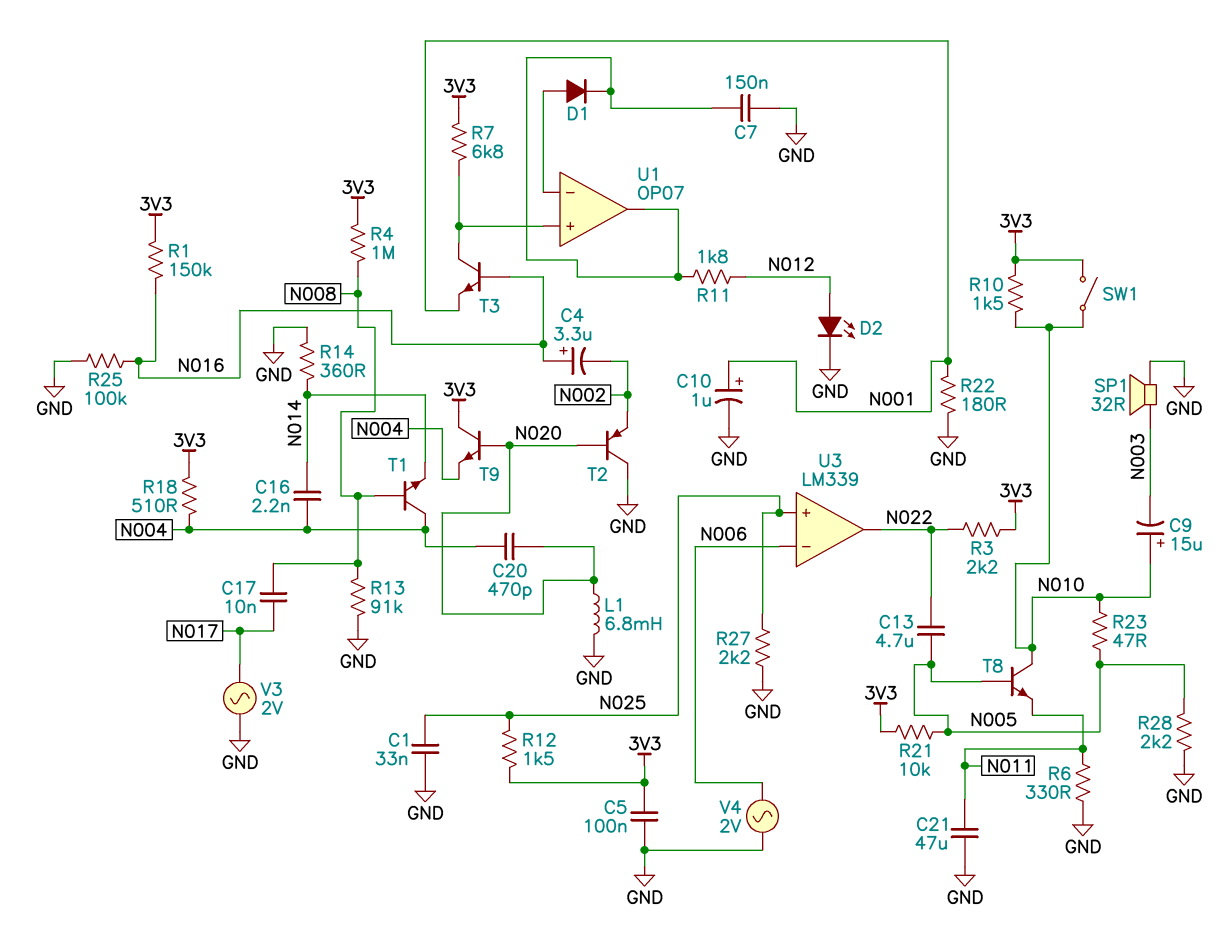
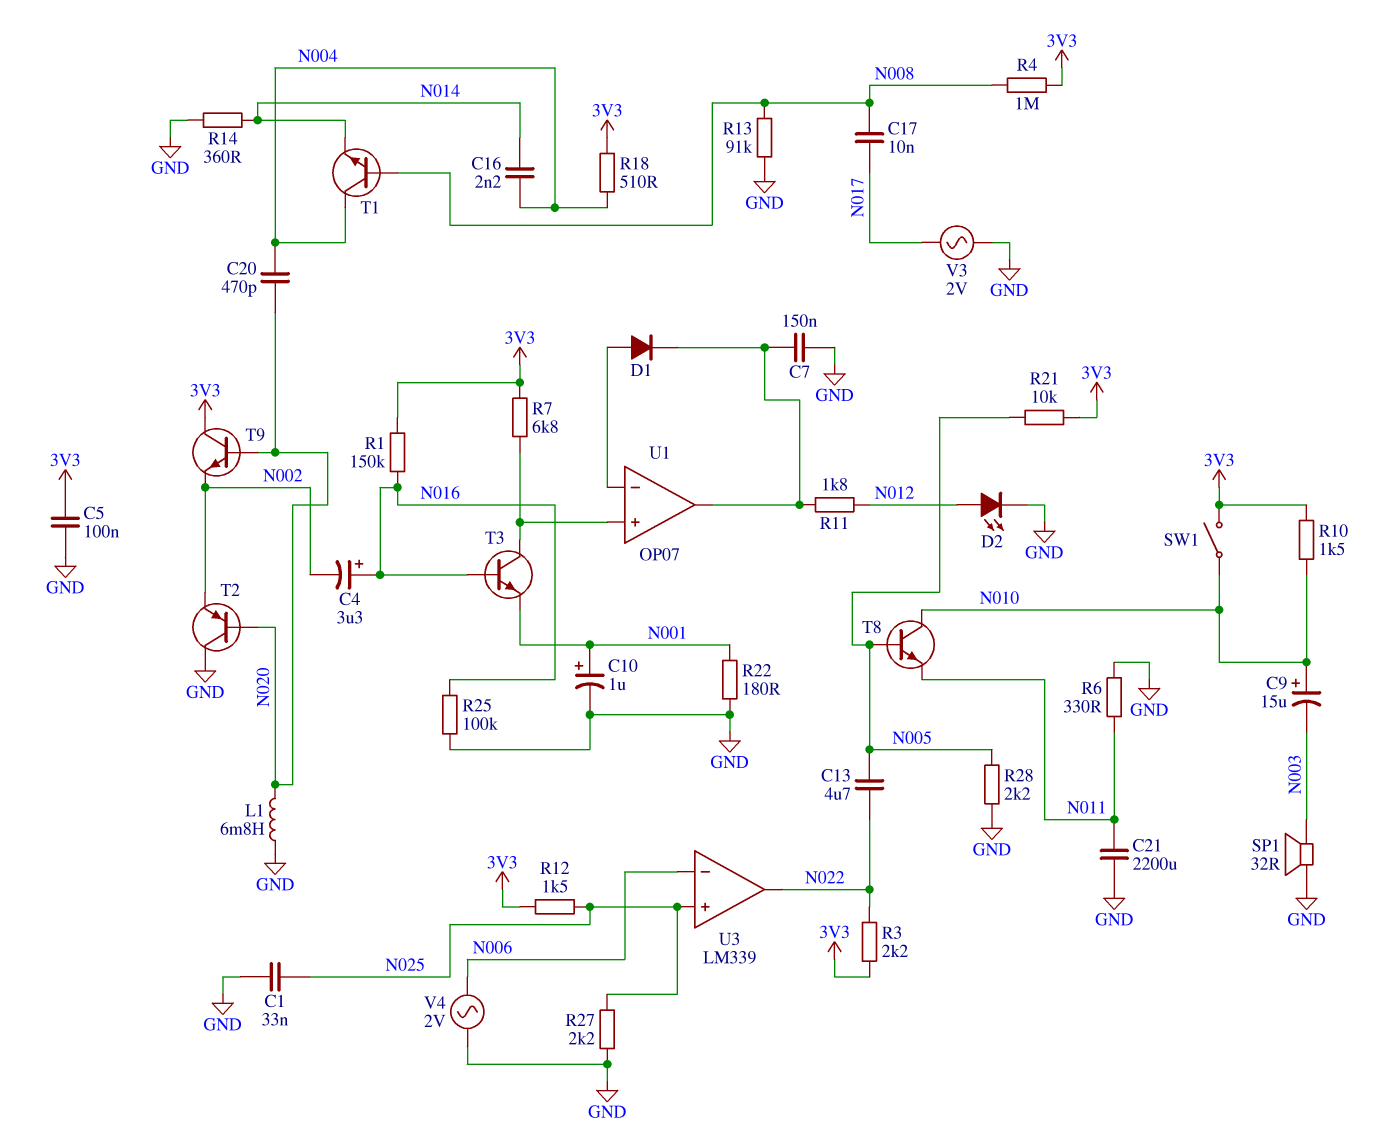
C21: 47uF (GND, N011) -> 2200uF (GND, N011)
R23: 47 (N005, N010) -> none
T9: NPN (B N020, C 3V3, E N004) -> NPN (B N020, C 3V3, E N002)

